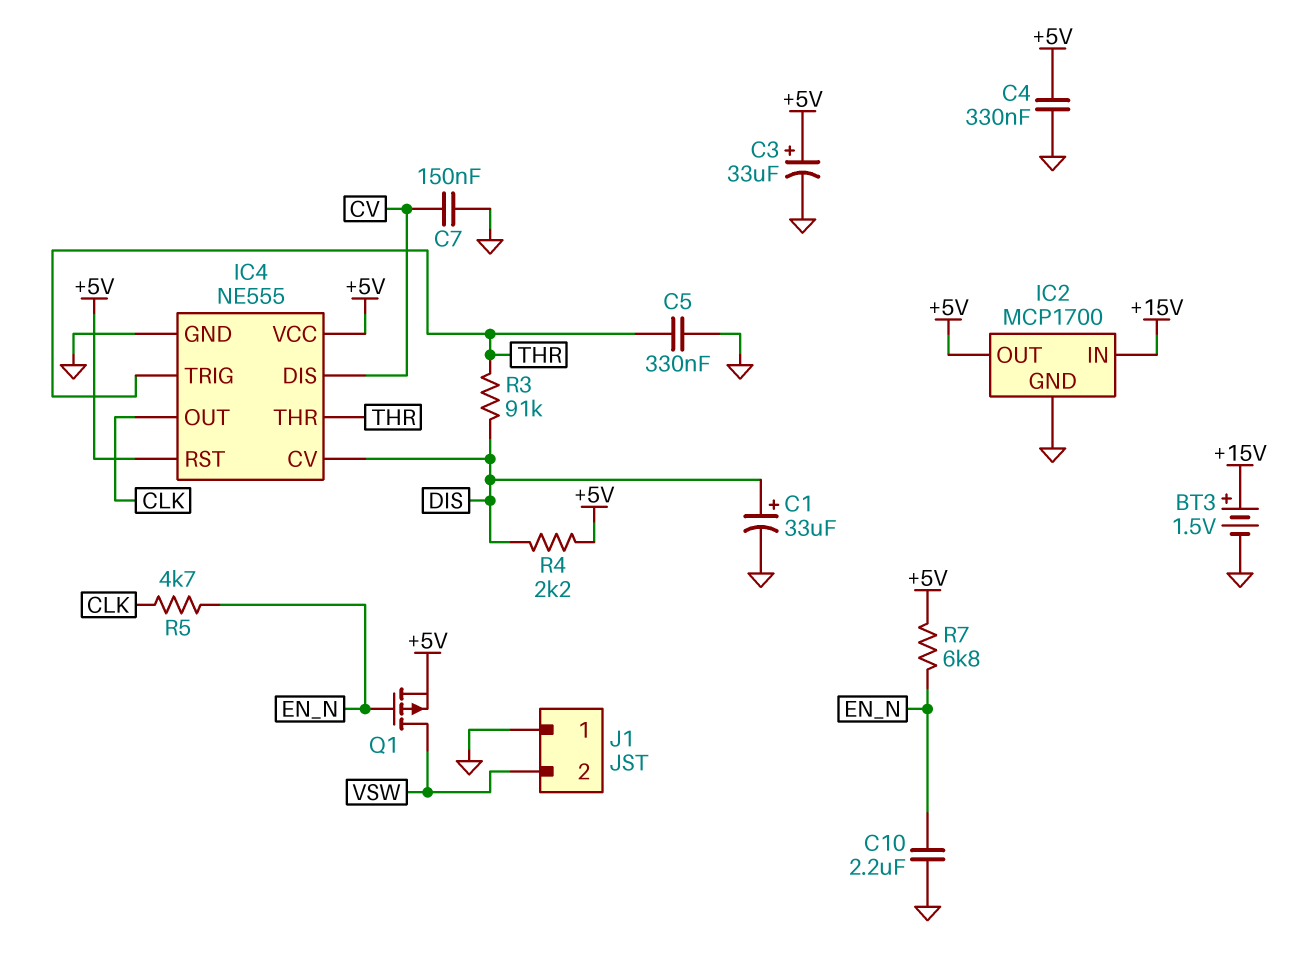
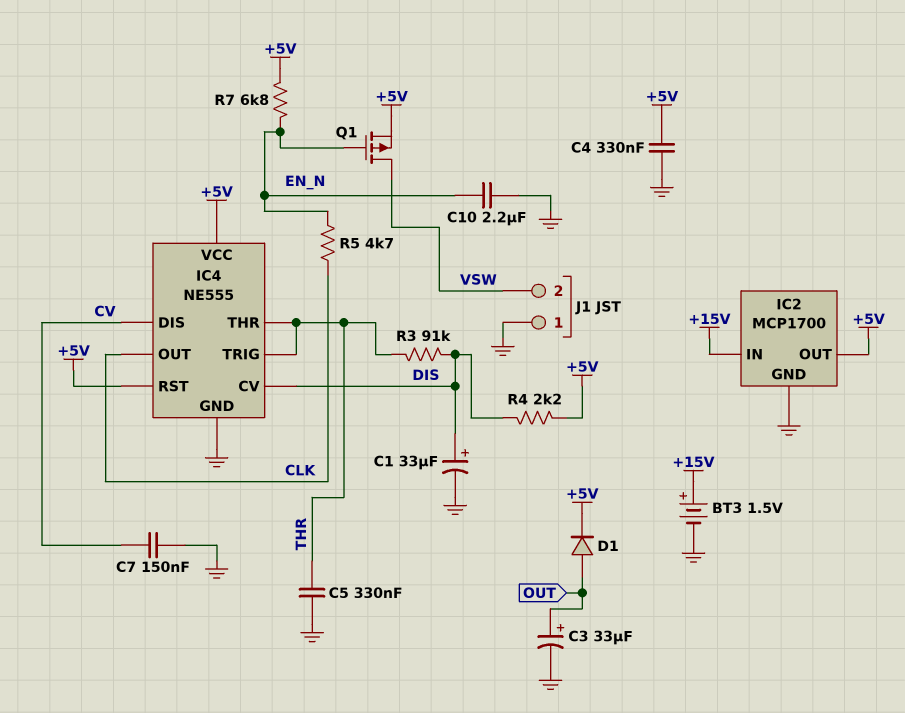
C3: 33uF (plus +5V, minus GND) -> 33uF (plus OUT, minus GND)
D1: none -> diode (A OUT, K +5V)

